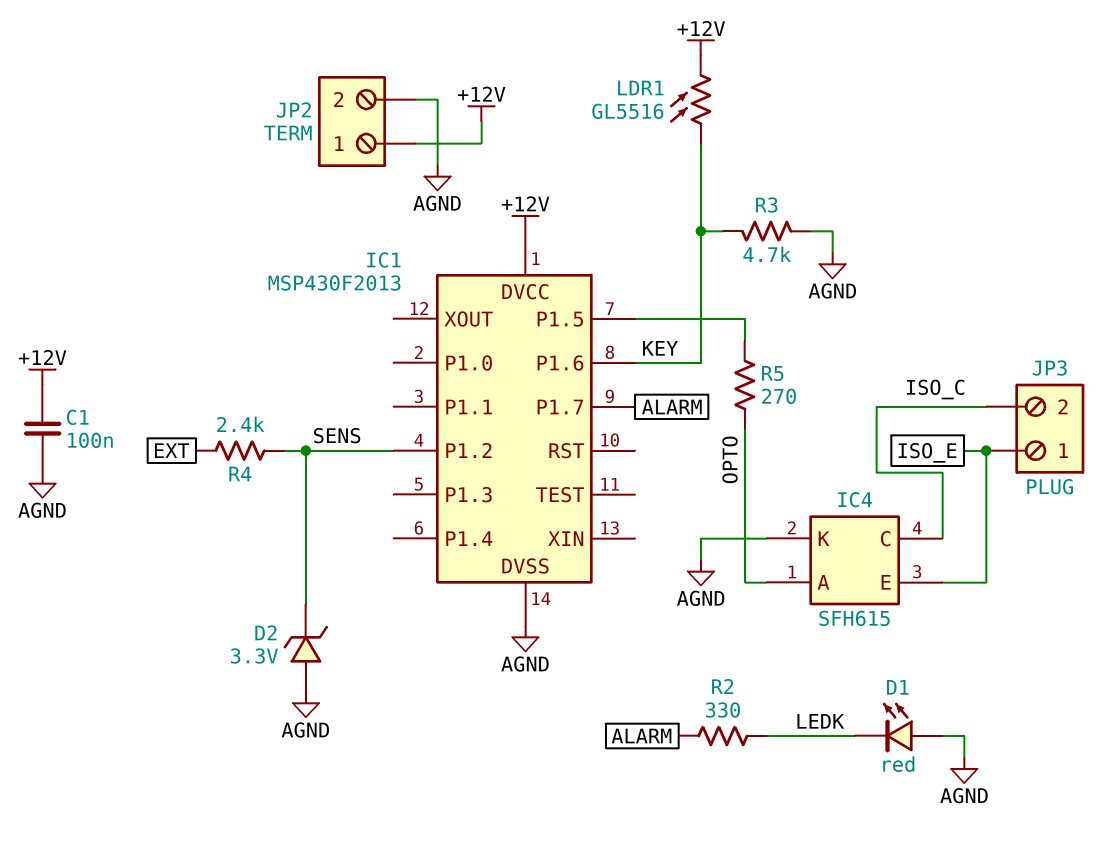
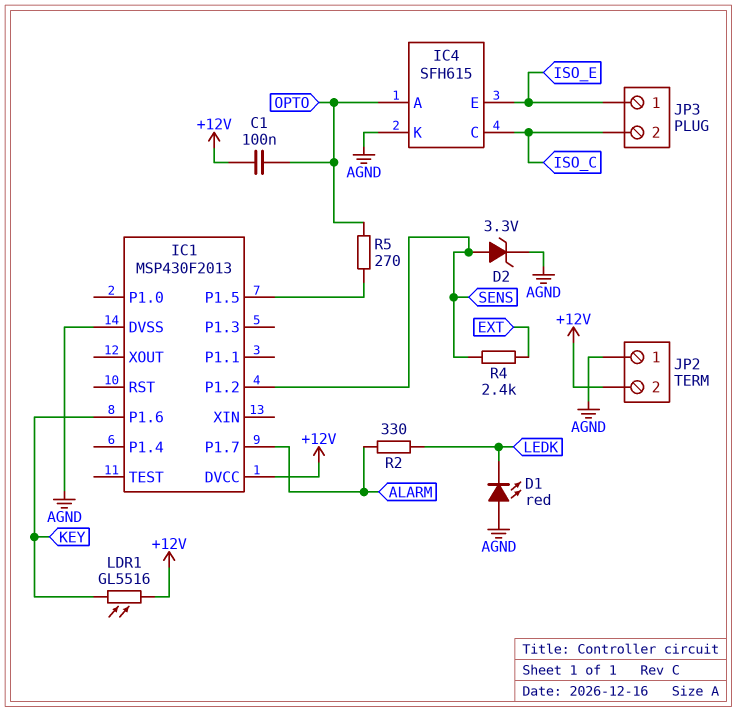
C1: 100nF (+12V, AGND) -> 100nF (+12V, OPTO)
D2: zener 3.3V (A AGND, K SENS) -> zener 3.3V (A SENS, K AGND)
JP2 pin 1: +12V -> AGND
JP2 pin 2: AGND -> +12V
R3: 4.7k (AGND, KEY) -> none

